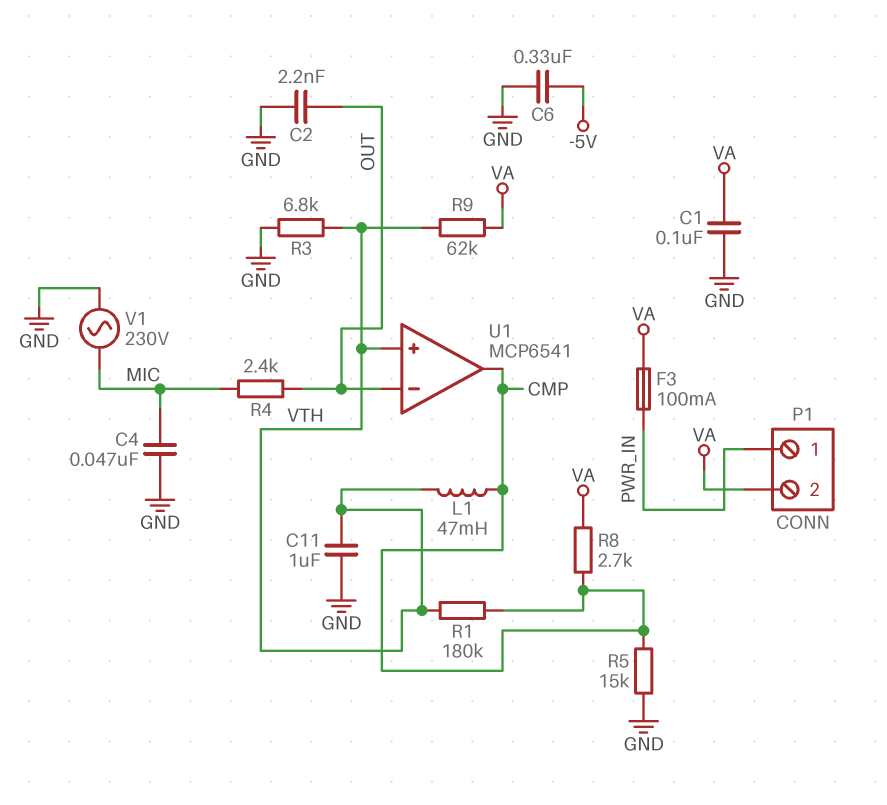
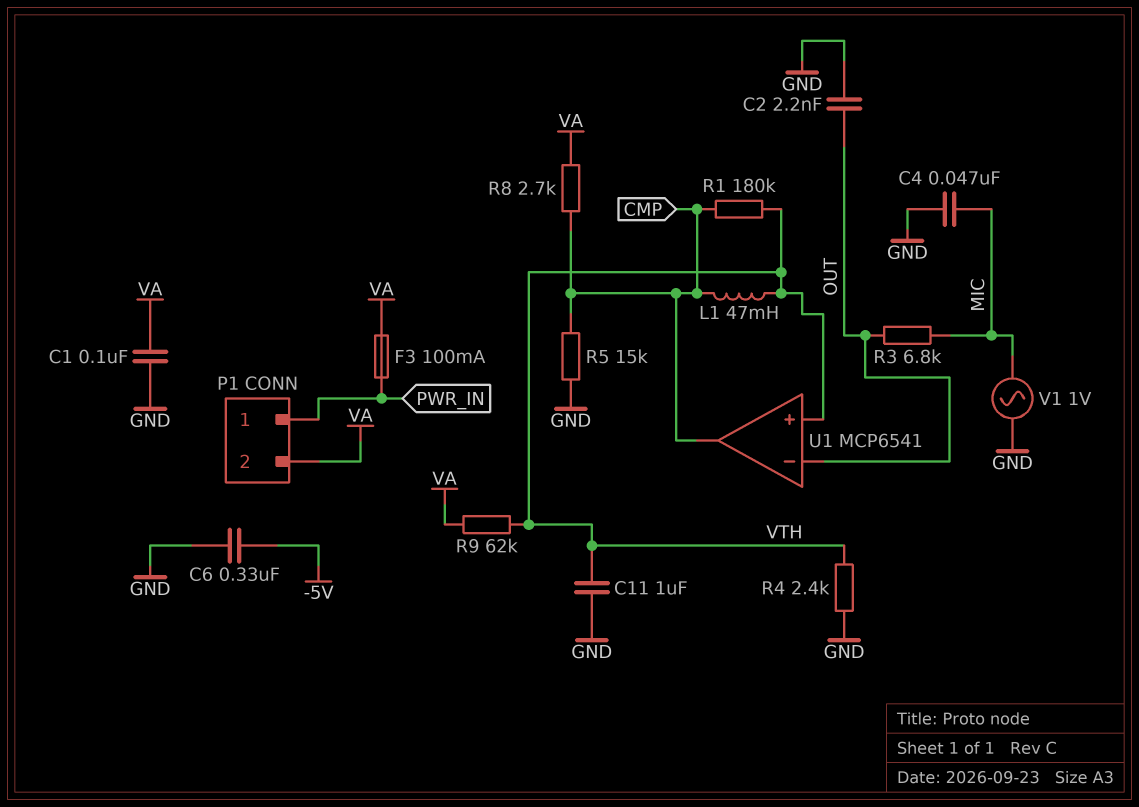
R3: 6.8k (GND, VTH) -> 6.8k (MIC, OUT)
R4: 2.4k (MIC, OUT) -> 2.4k (GND, VTH)
V1: AC 230V (GND, MIC) -> AC 1V (GND, MIC)

